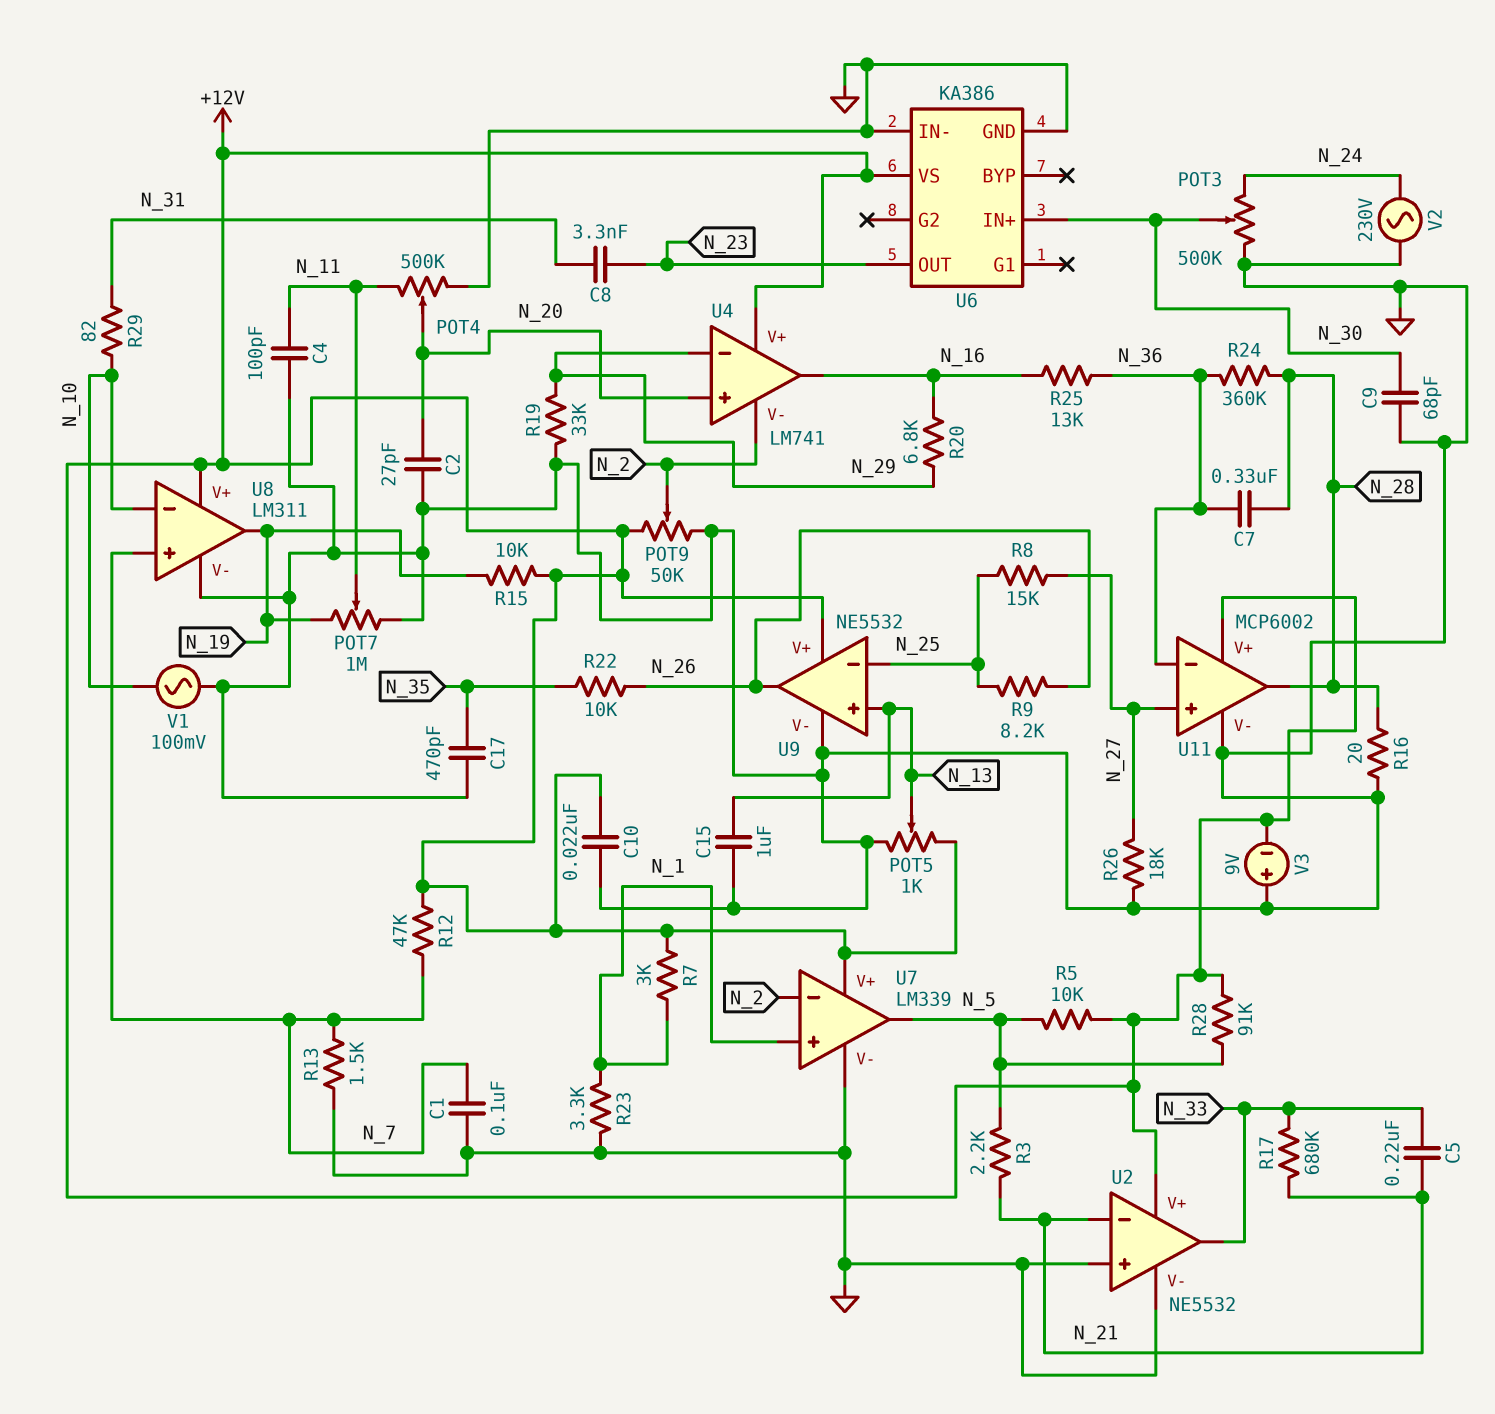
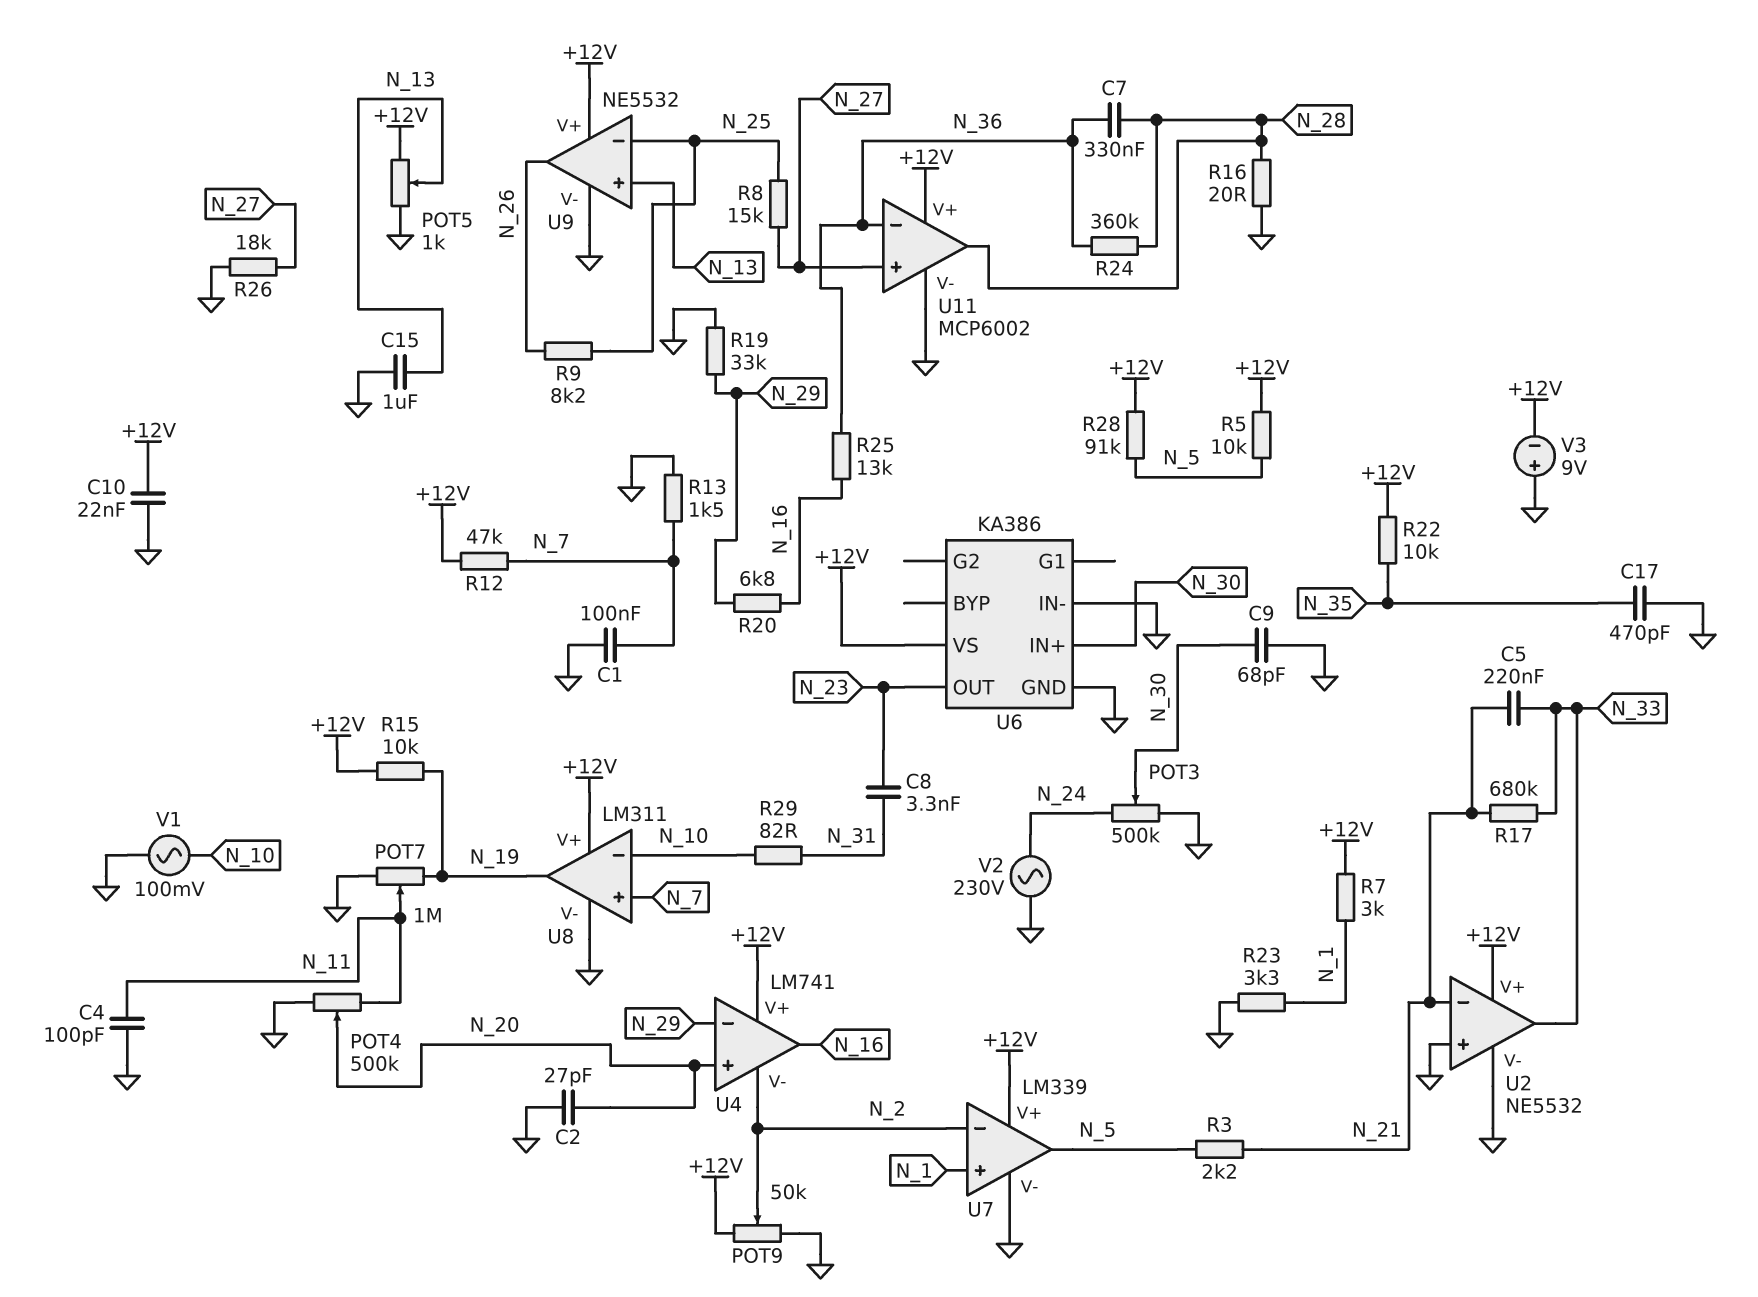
R22: 10k (N_26, N_35) -> 10k (+12V, N_35)

